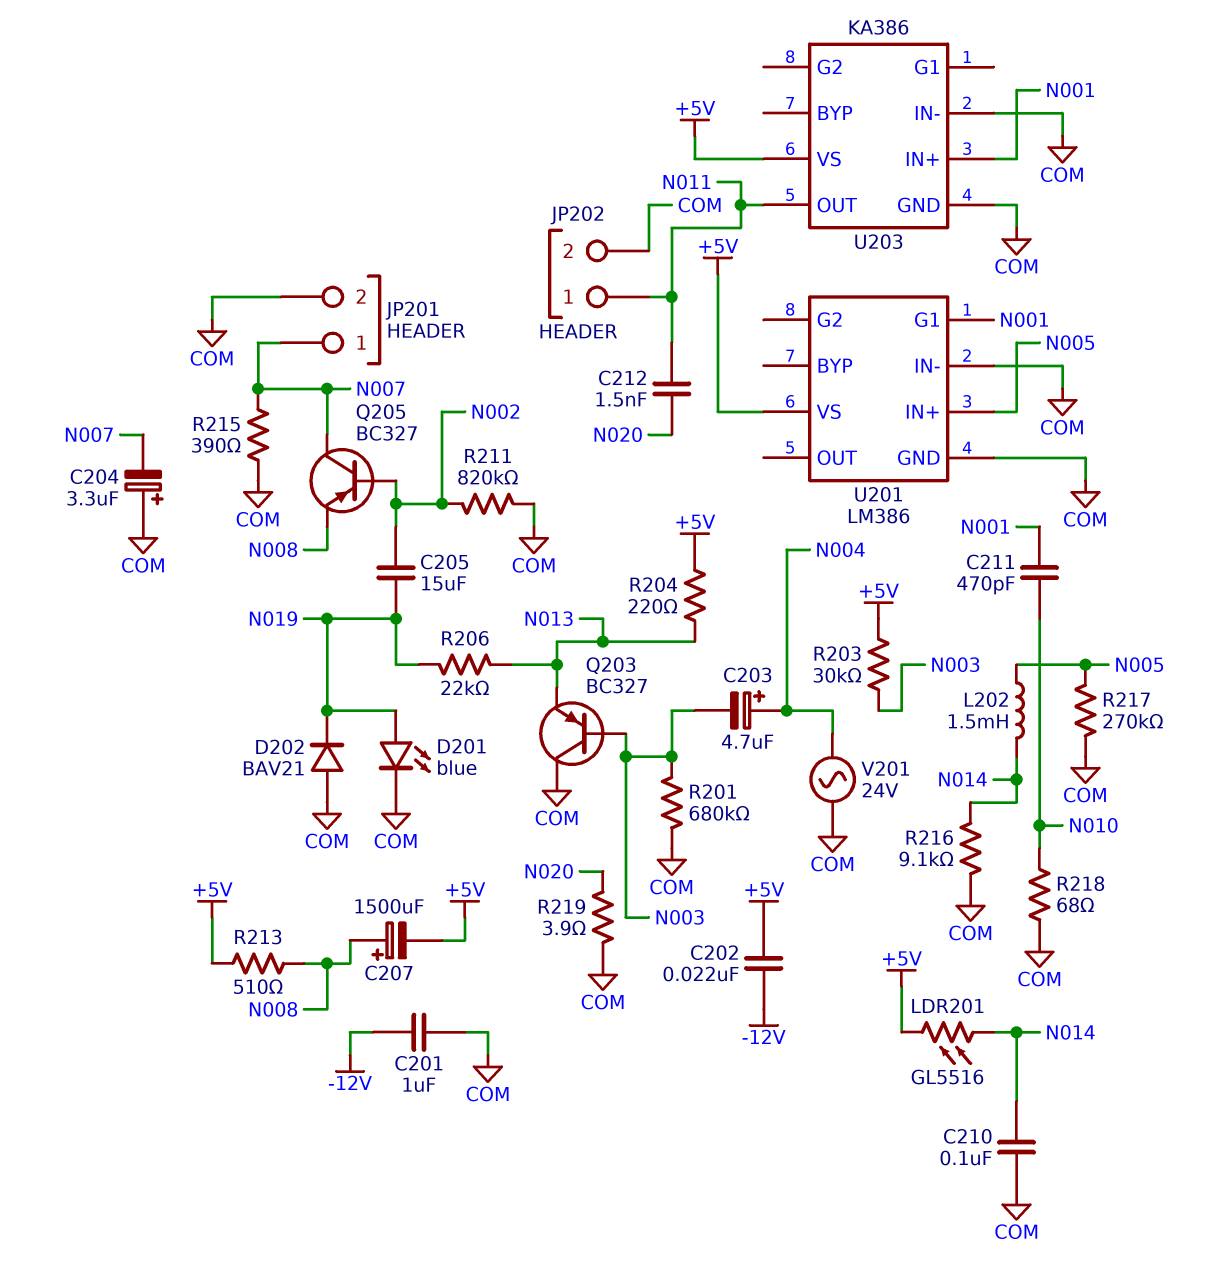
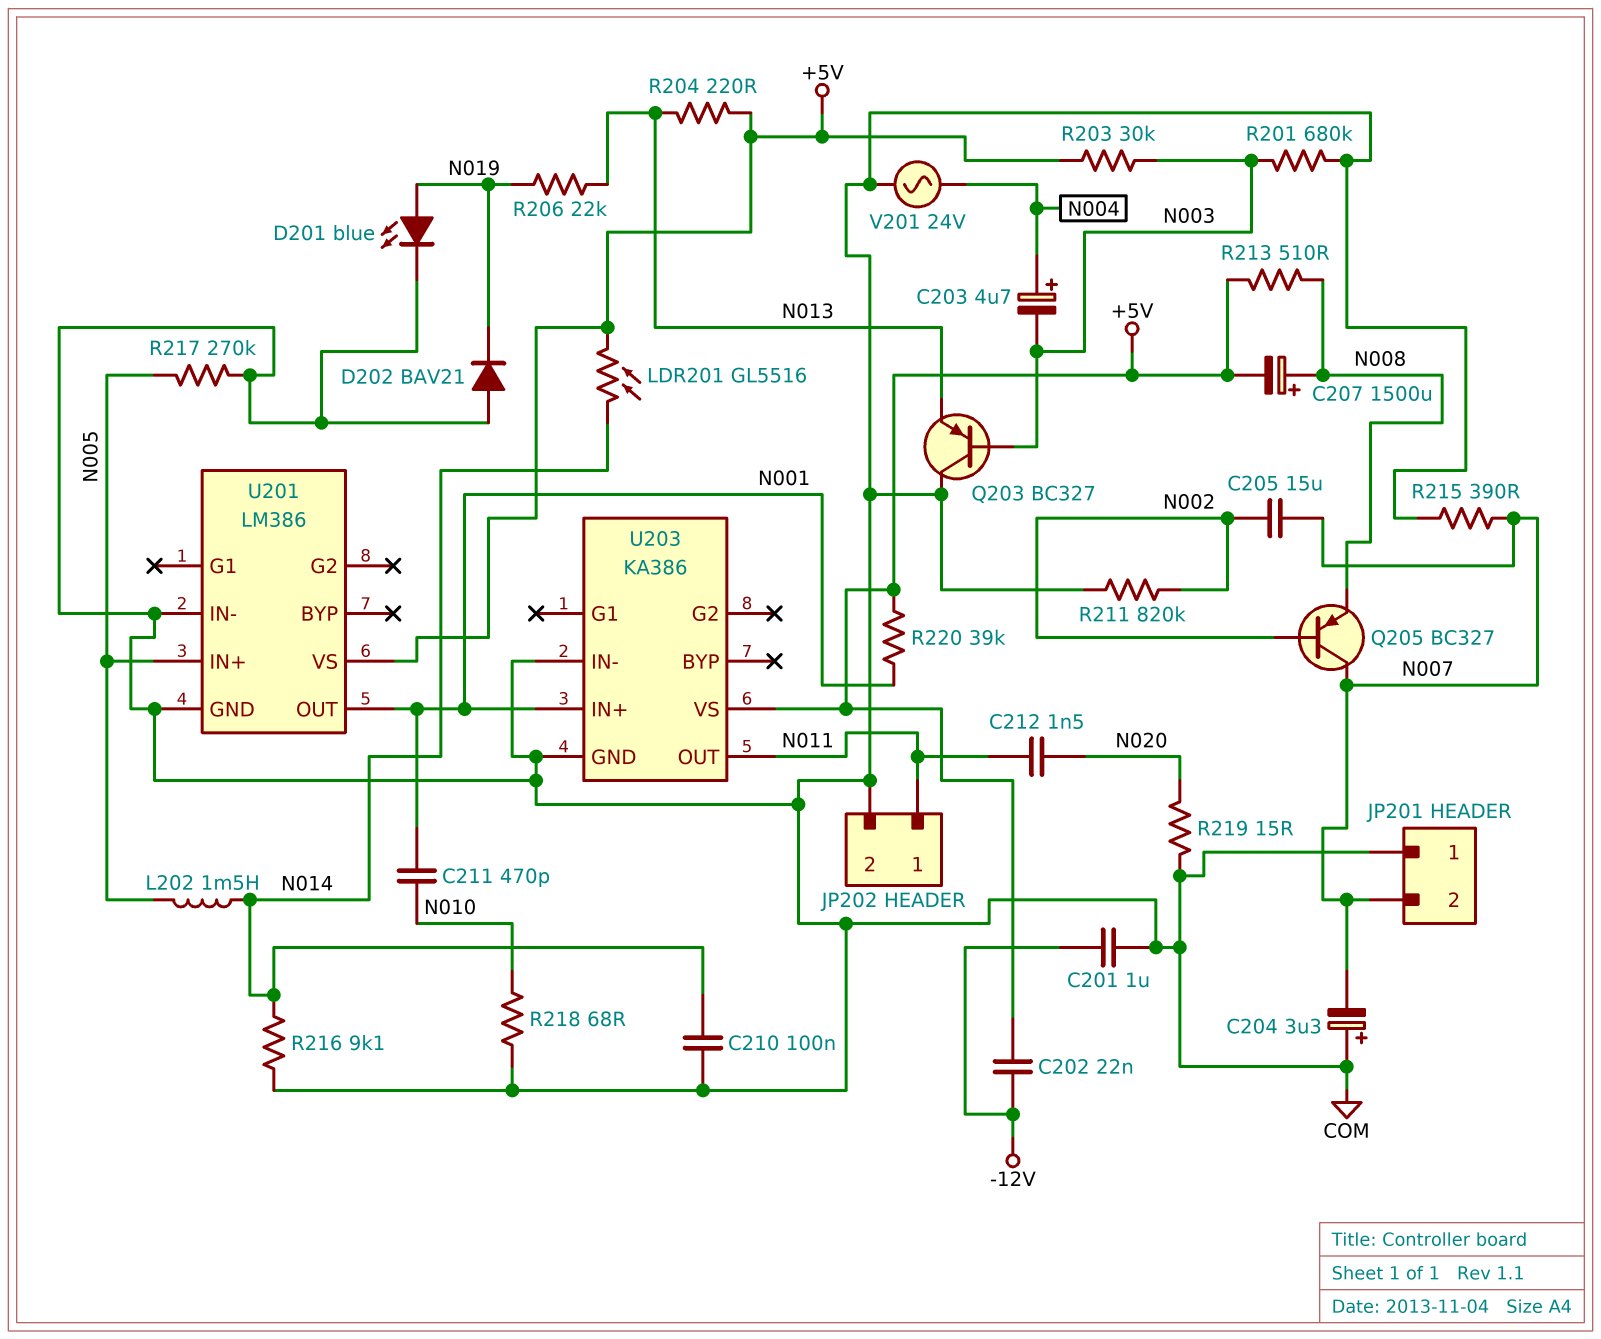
C205: 15uF (N002, N019) -> 15uF (N002, N007)
JP201 pin 1: N007 -> COM
JP201 pin 2: COM -> N007
R219: 3.9 (COM, N020) -> 15 (COM, N020)
R220: none -> 39k (+5V, N001)
U201 pin G1: N001 -> none
U201 pin OUT: none -> N001

